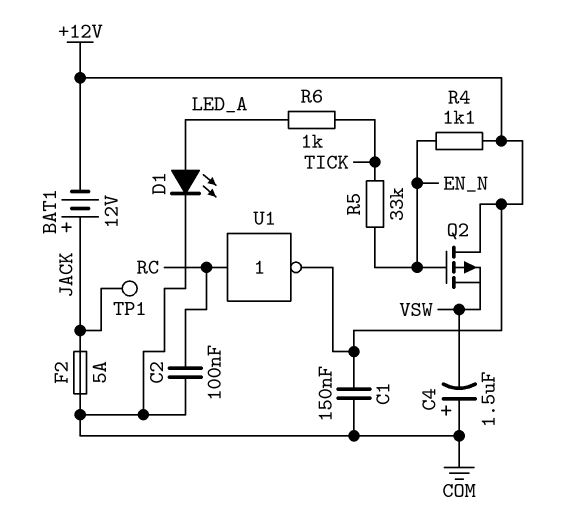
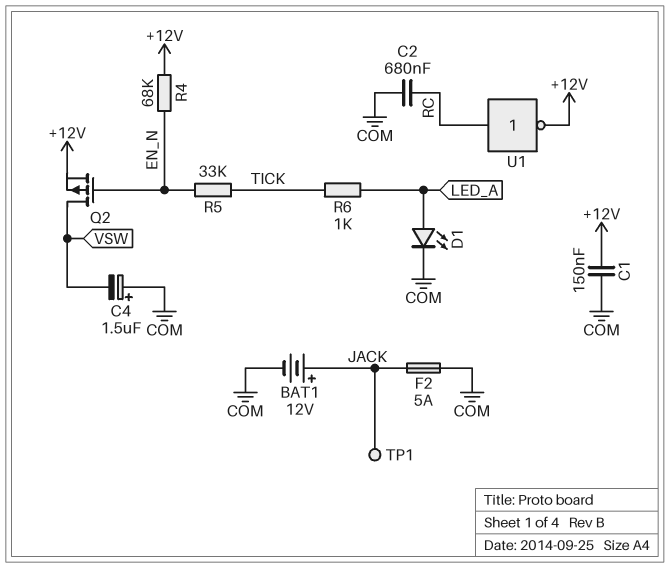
BAT1: 12V (plus JACK, minus +12V) -> 12V (plus JACK, minus COM)
C2: 100nF (COM, RC) -> 680nF (COM, RC)
Q2: PMOS (G EN_N, D +12V, S VSW) -> PMOS (G EN_N, D VSW, S +12V)
R4: 1.1k (+12V, EN_N) -> 68k (+12V, EN_N)

